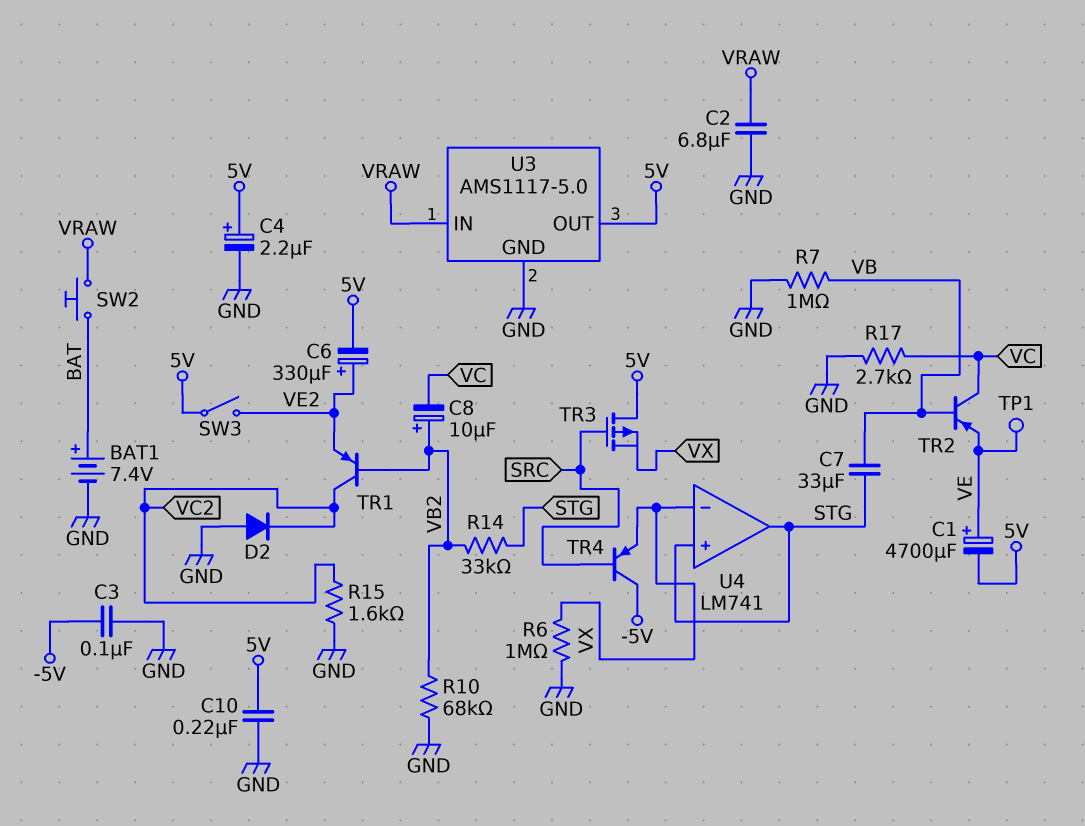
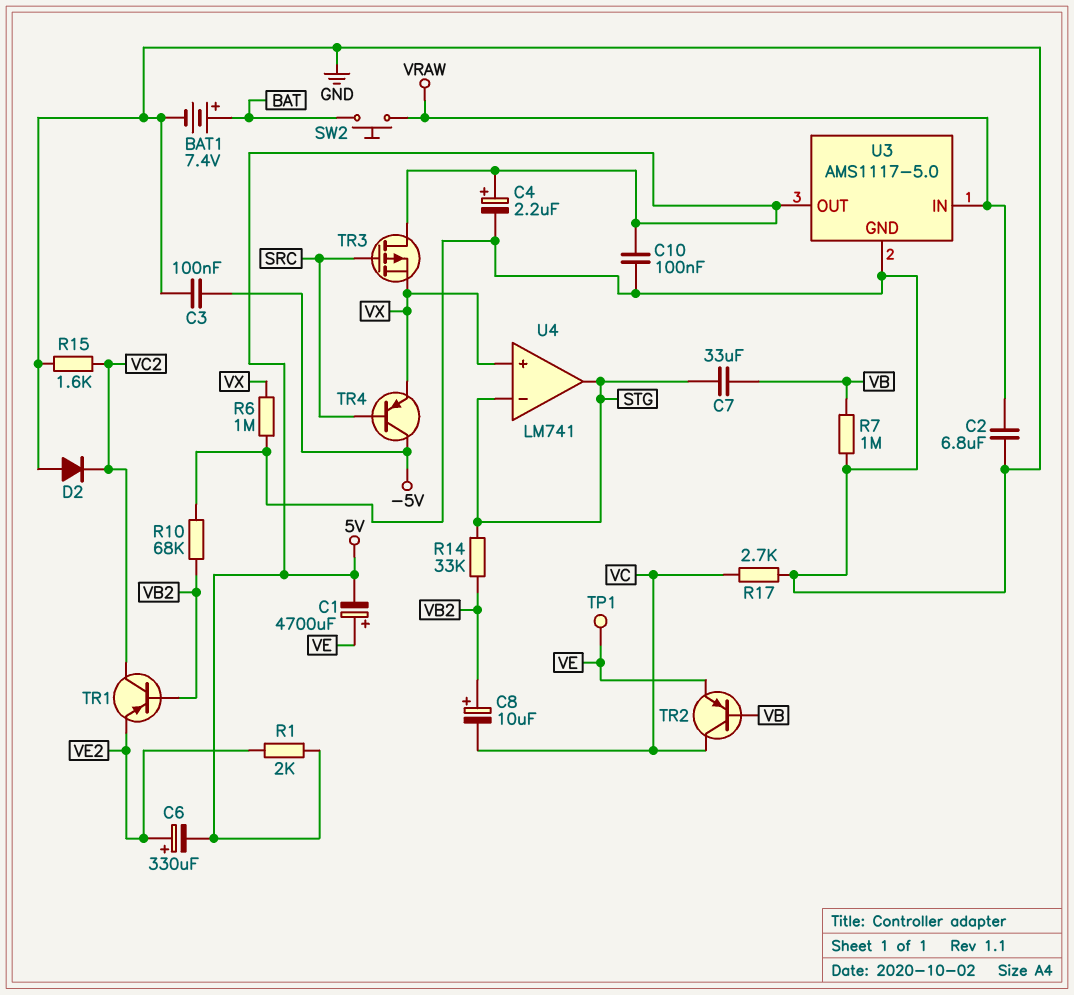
C10: 220nF (5V, GND) -> 100nF (5V, GND)
R1: none -> 2k (5V, VE2)
SW3: switch (5V, VE2) -> none
U4 pin in+: STG -> VX
U4 pin in-: VX -> STG

